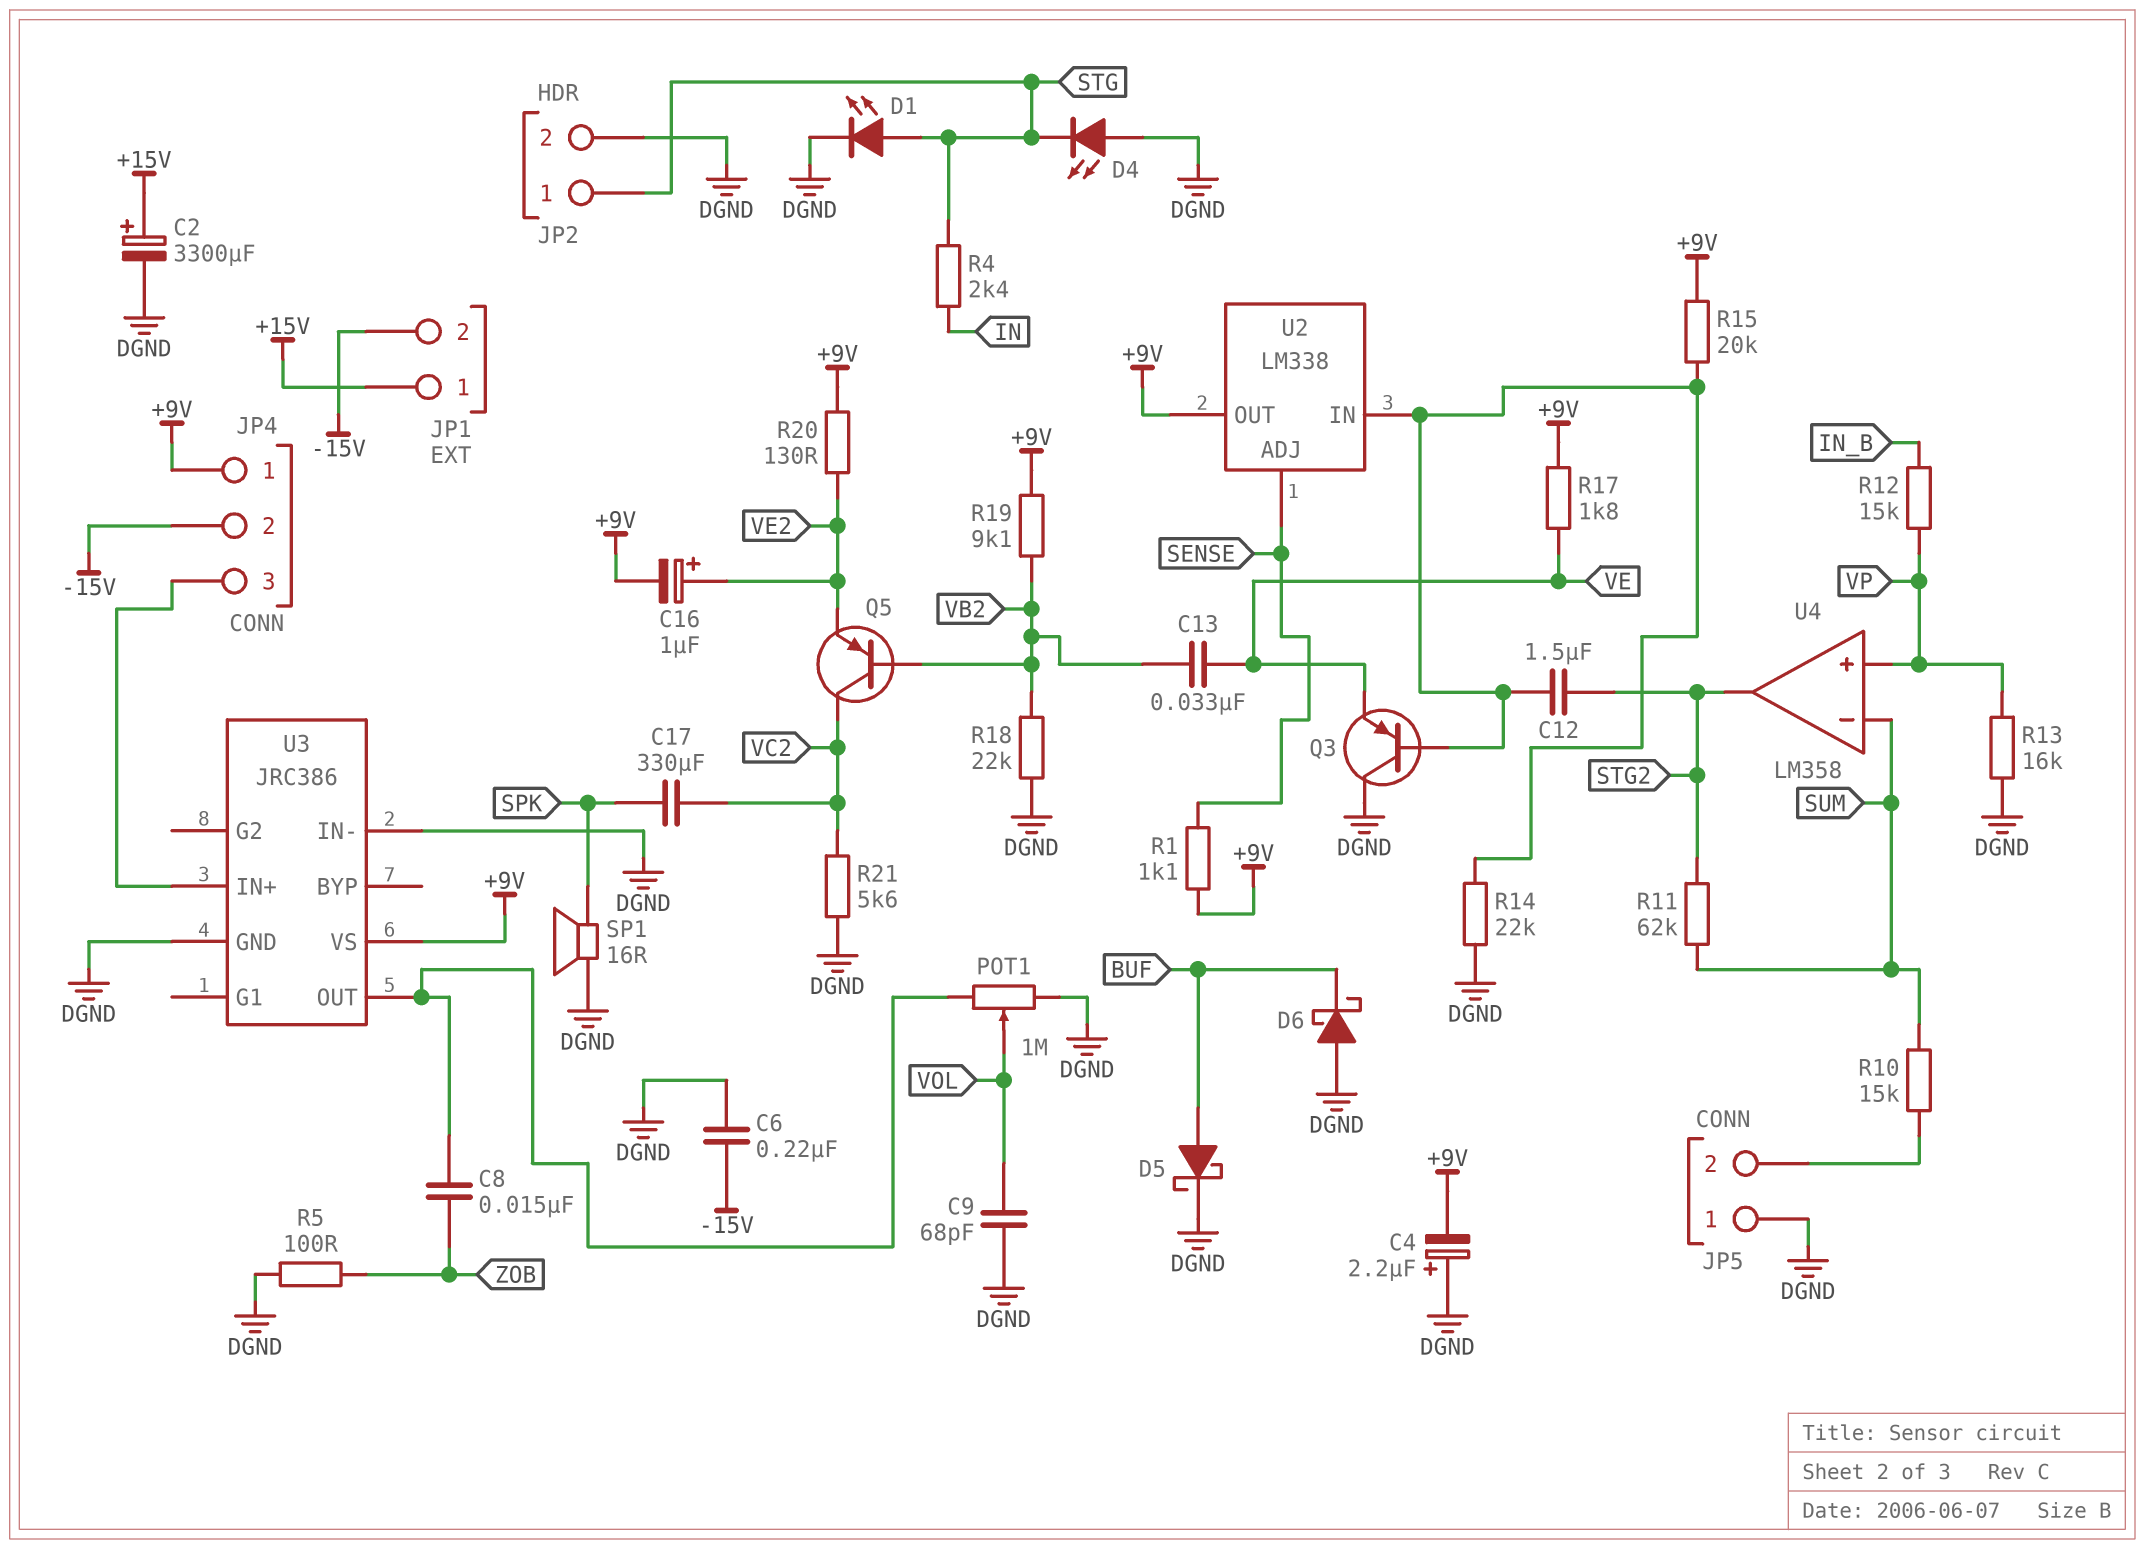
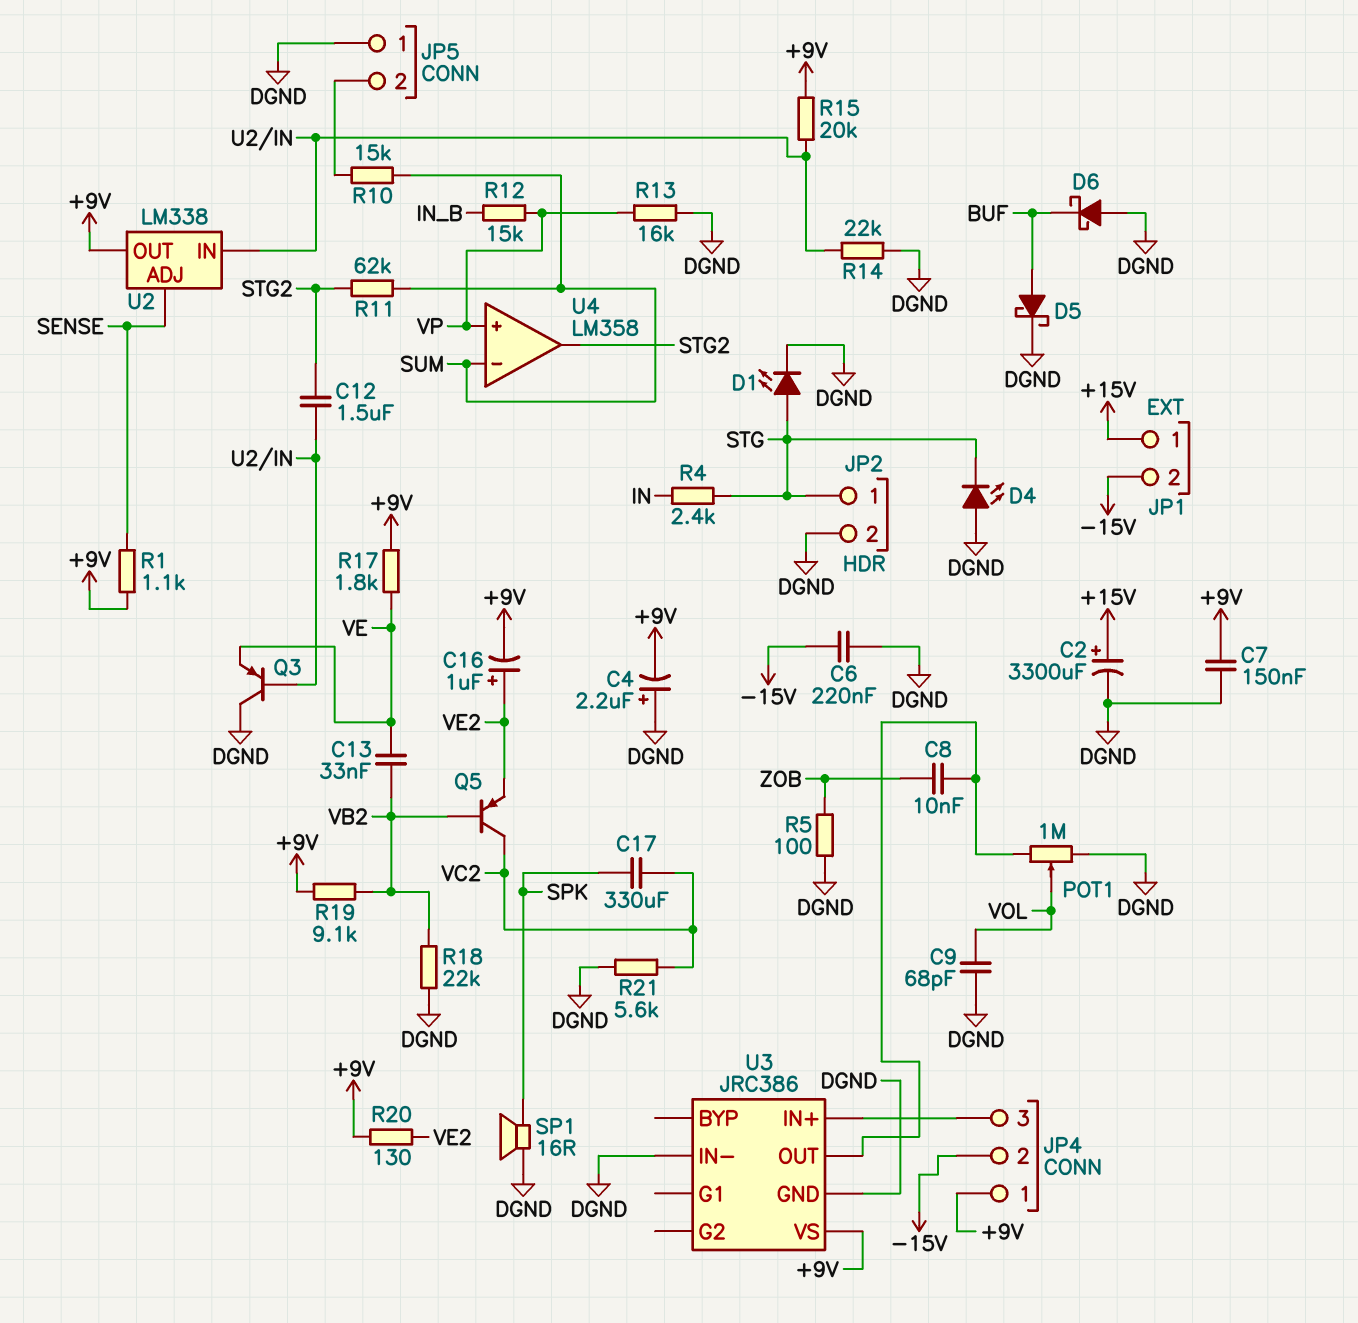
C7: none -> 150nF (+9V, DGND)
C8: 15nF (U3/OUT, ZOB) -> 10nF (U3/OUT, ZOB)

